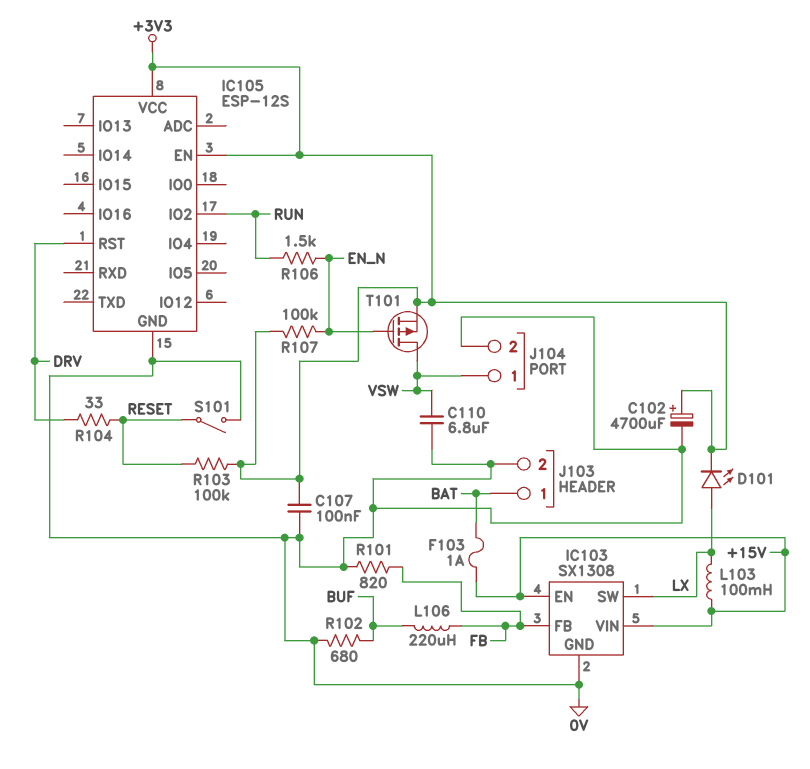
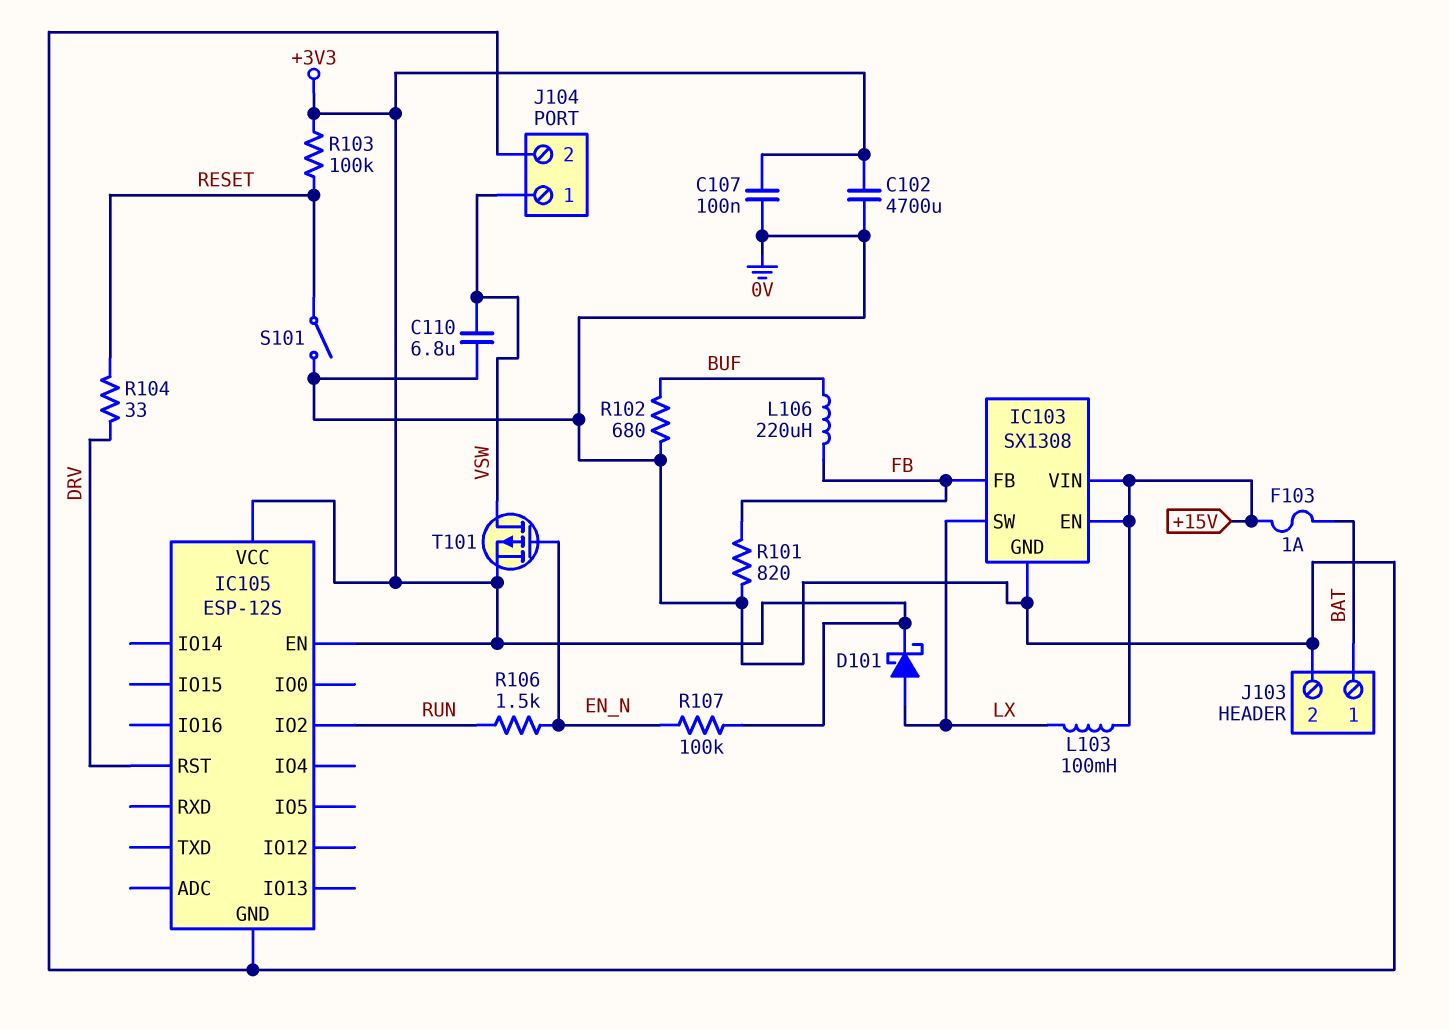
C102: 4700uF (plus +3V3, minus 0V) -> 4700uF (+3V3, 0V)
D101: LED (A LX, K +3V3) -> schottky (A LX, K +3V3)

